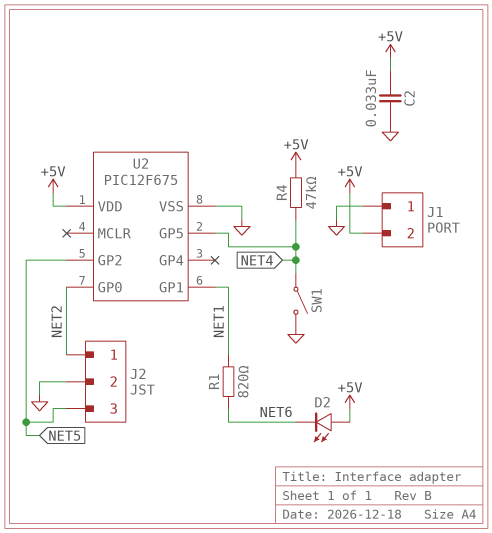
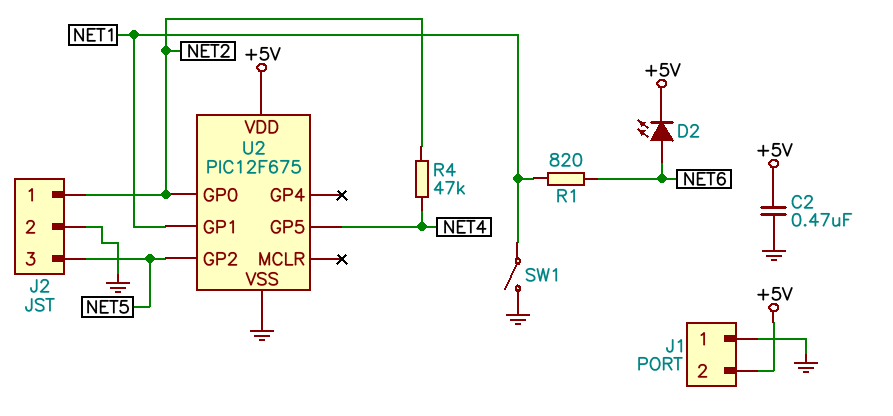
C2: 33nF (+5V, GND) -> 470nF (+5V, GND)
D2: LED (A +5V, K NET6) -> LED (A NET6, K +5V)
R4: 47k (+5V, NET4) -> 47k (NET2, NET4)
SW1: switch (GND, NET4) -> switch (GND, NET1)

